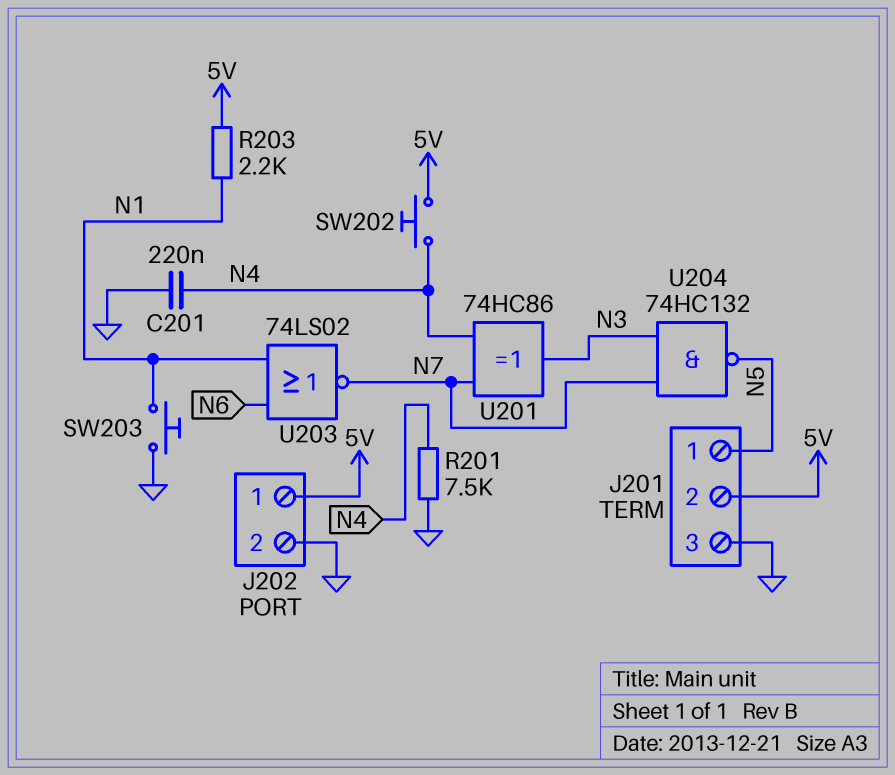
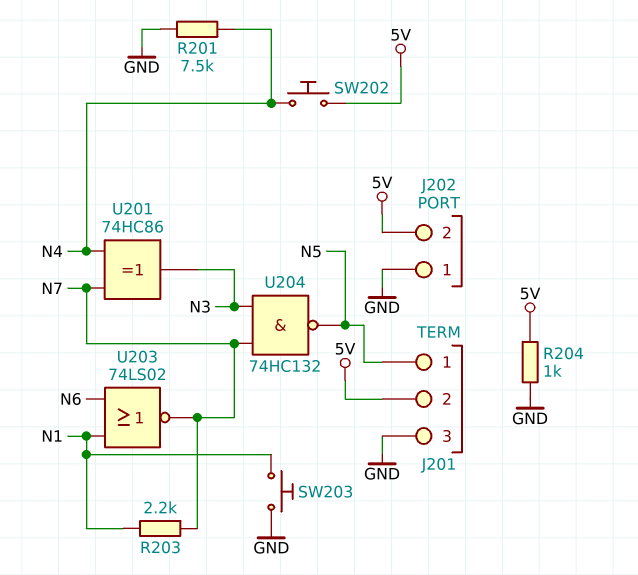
C201: 220nF (GND, N4) -> none
J202 pin 1: 5V -> GND
J202 pin 2: GND -> 5V
R203: 2.2k (5V, N1) -> 2.2k (N1, N7)
R204: none -> 1k (5V, GND)

